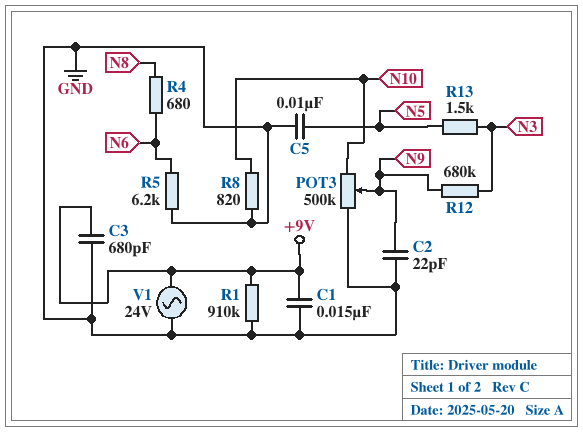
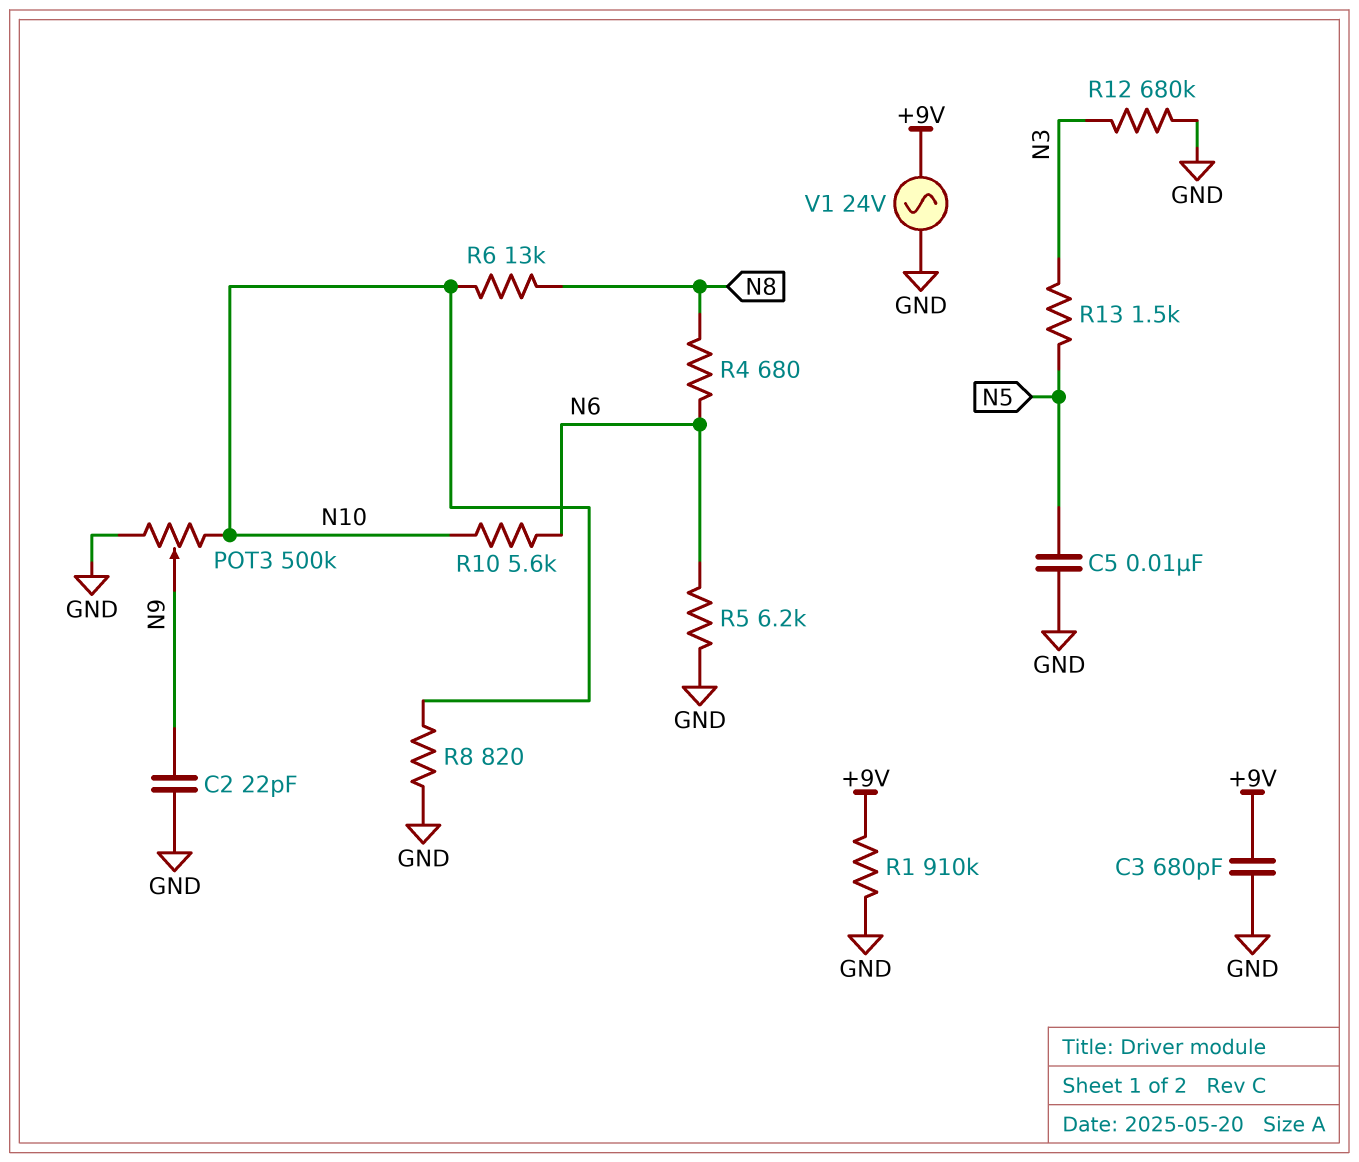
C1: 15nF (+9V, GND) -> none
R6: none -> 13k (N8, N10)
R10: none -> 5.6k (N6, N10)
R12: 680k (N3, N9) -> 680k (GND, N3)

